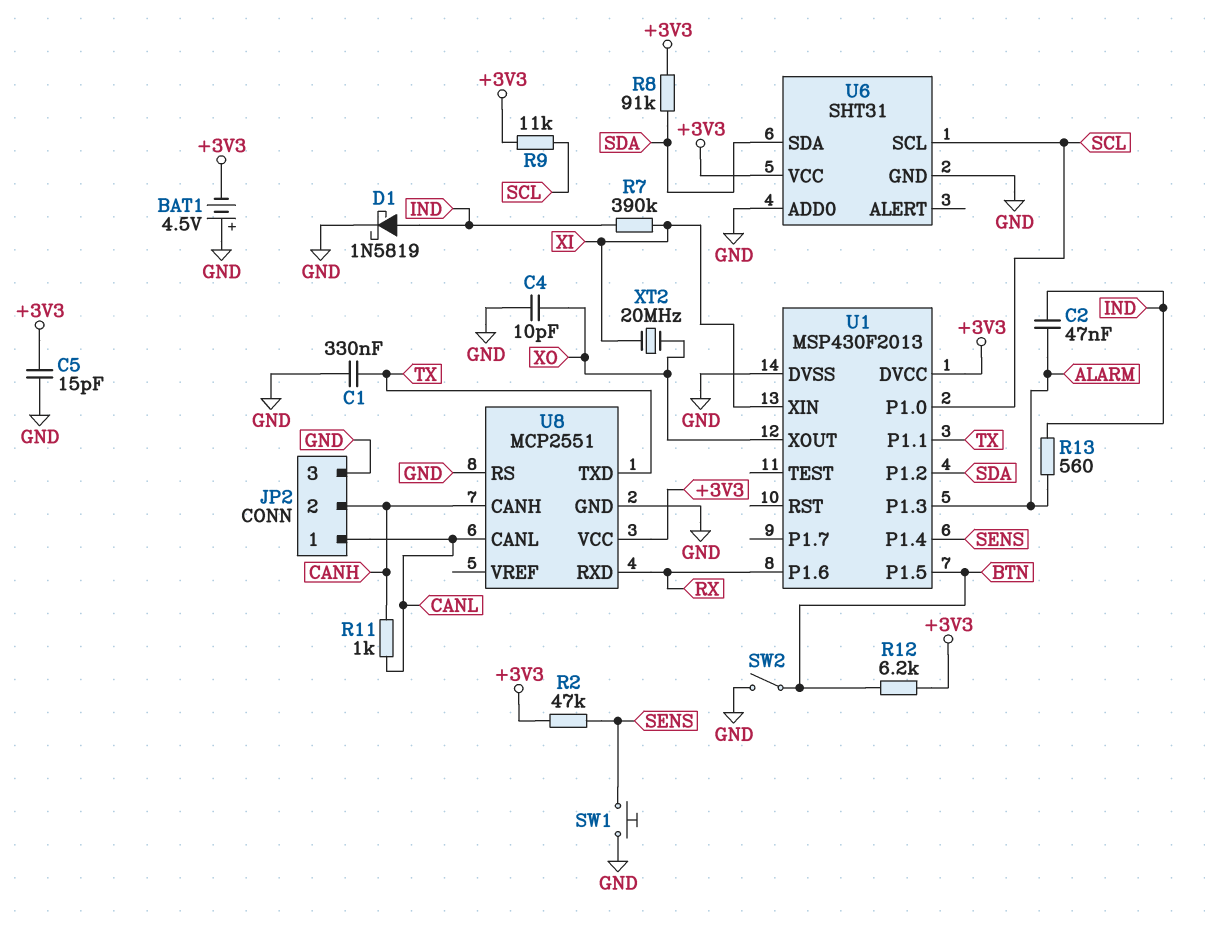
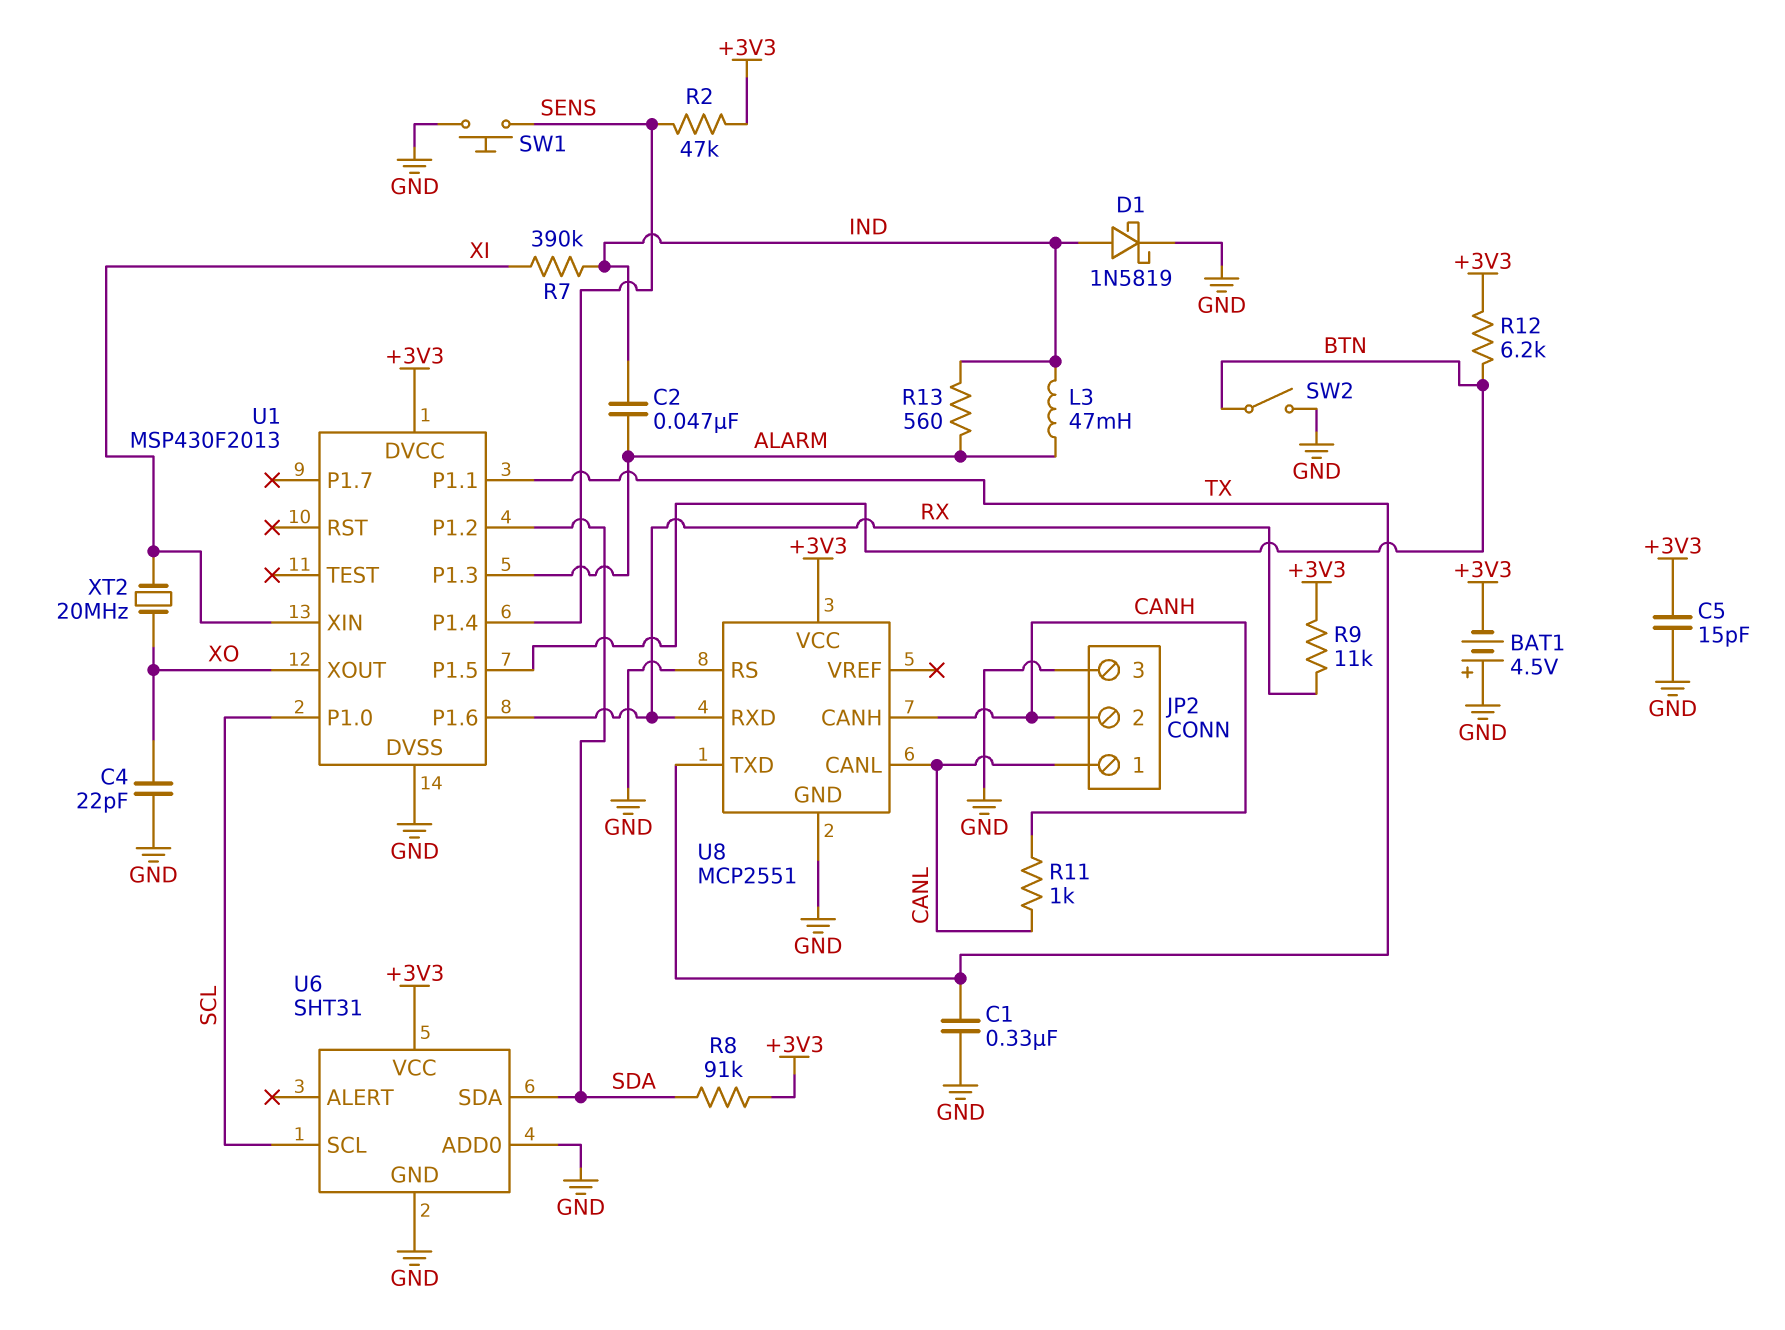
C4: 10pF (GND, XO) -> 22pF (GND, XO)
L3: none -> 47mH (ALARM, IND)
R9: 11k (+3V3, SCL) -> 11k (+3V3, RX)

